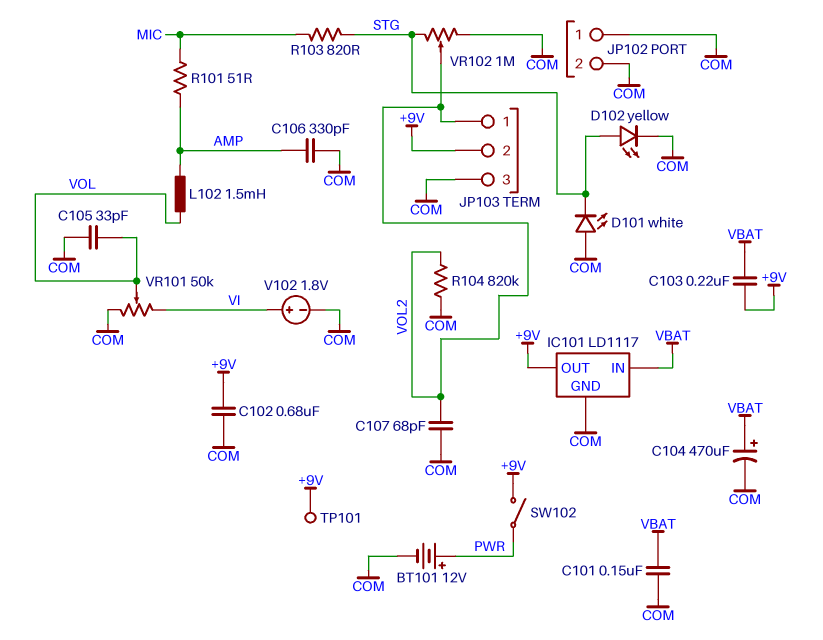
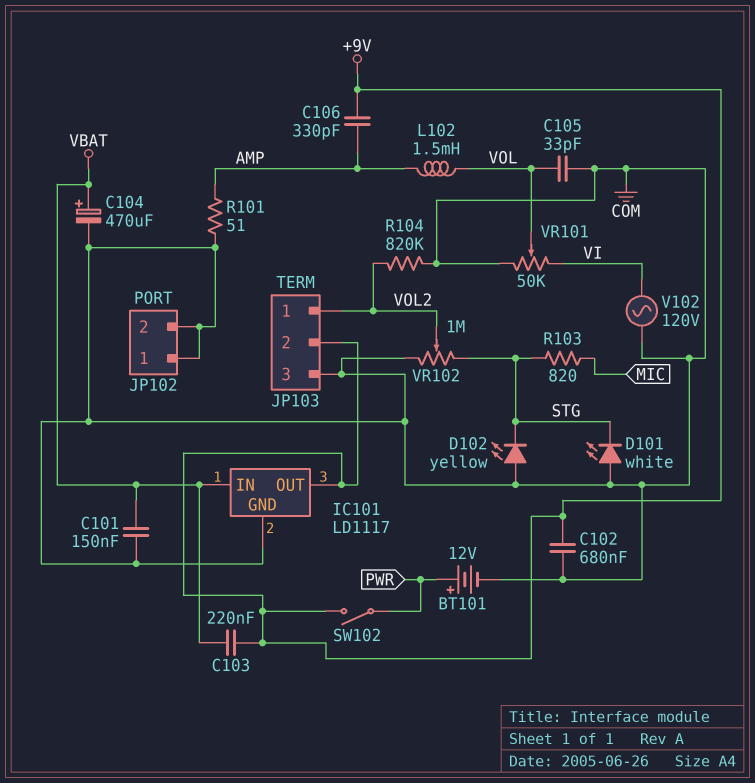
C106: 330pF (AMP, COM) -> 330pF (+9V, AMP)
C107: 68pF (COM, VOL2) -> none
D102: LED yellow (A STG, K COM) -> LED yellow (A COM, K STG)
R101: 51 (AMP, MIC) -> 51 (AMP, COM)
TP101: test point (+9V) -> none
V102: 1.8V (plus VI, minus COM) -> AC 120V (COM, VI)

